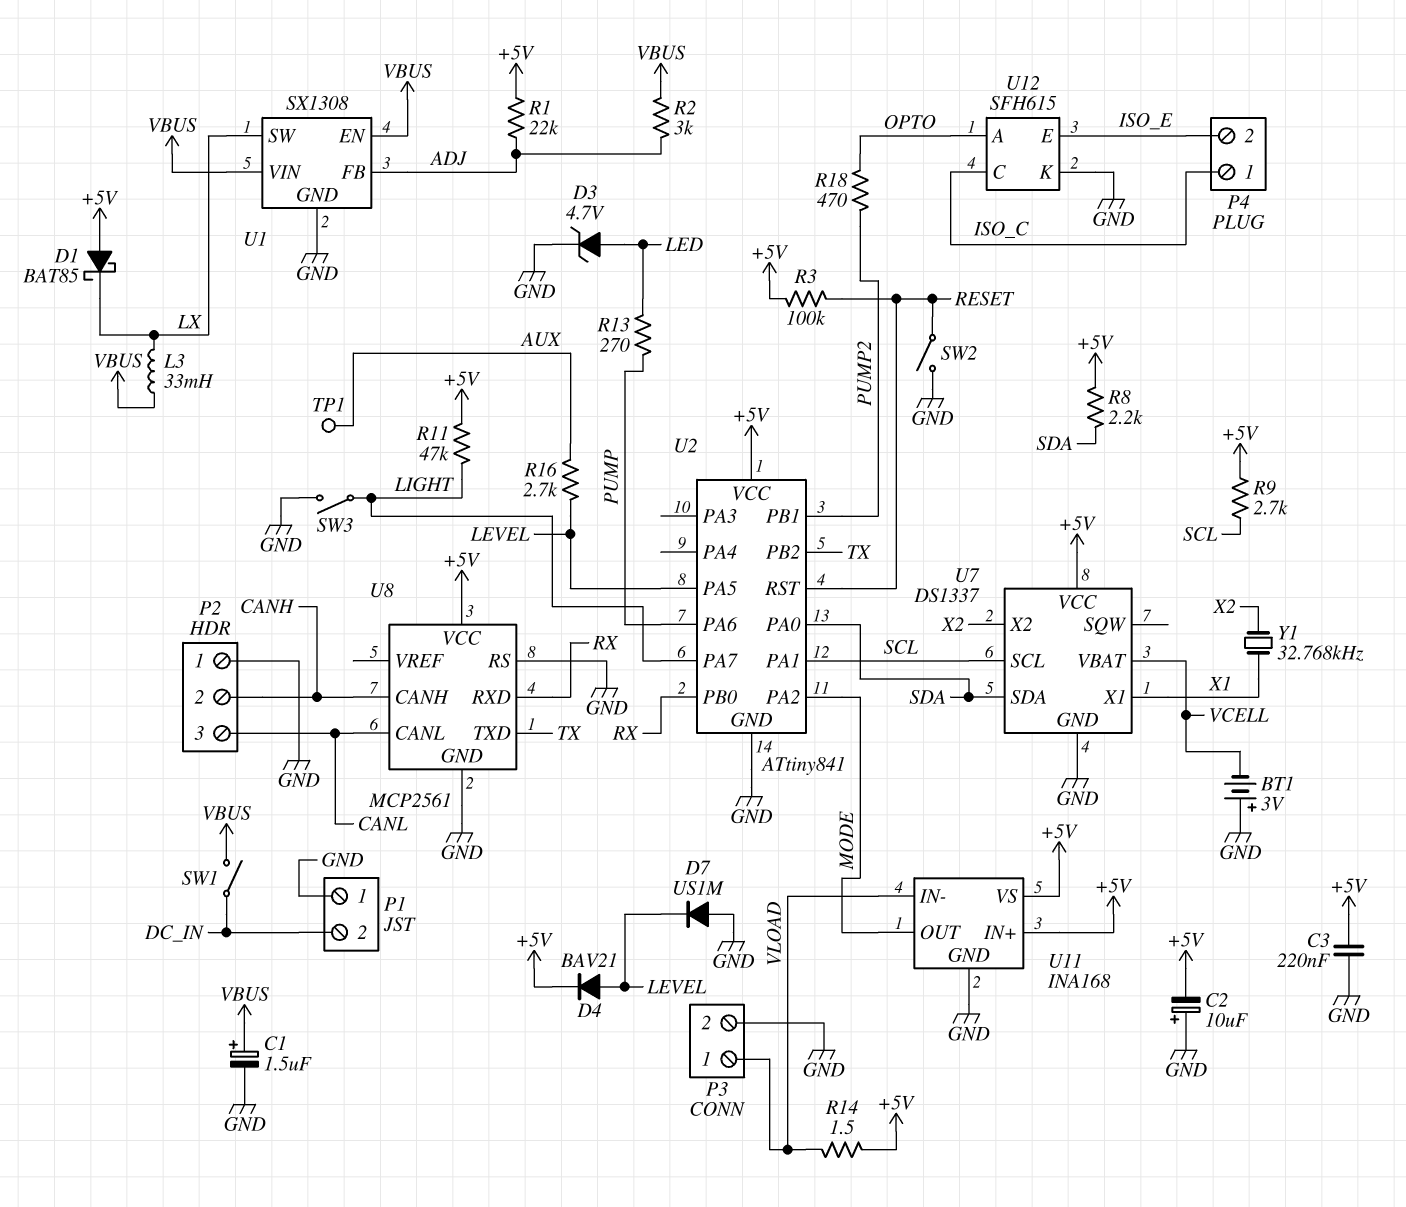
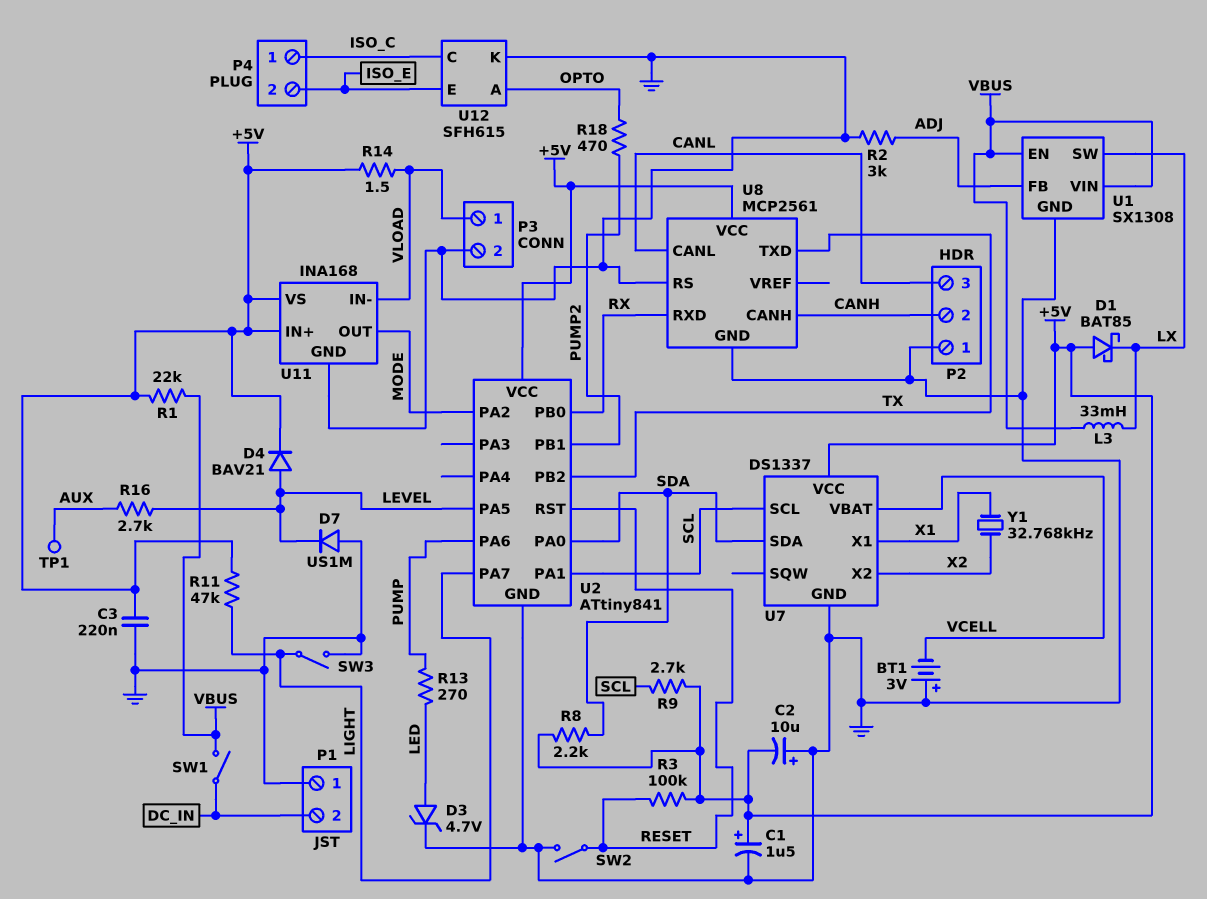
C1: 1.5uF (plus VBUS, minus GND) -> 1.5uF (plus +5V, minus GND)
R1: 22k (+5V, ADJ) -> 22k (+5V, VBUS)
R2: 3k (ADJ, VBUS) -> 3k (ADJ, GND)

